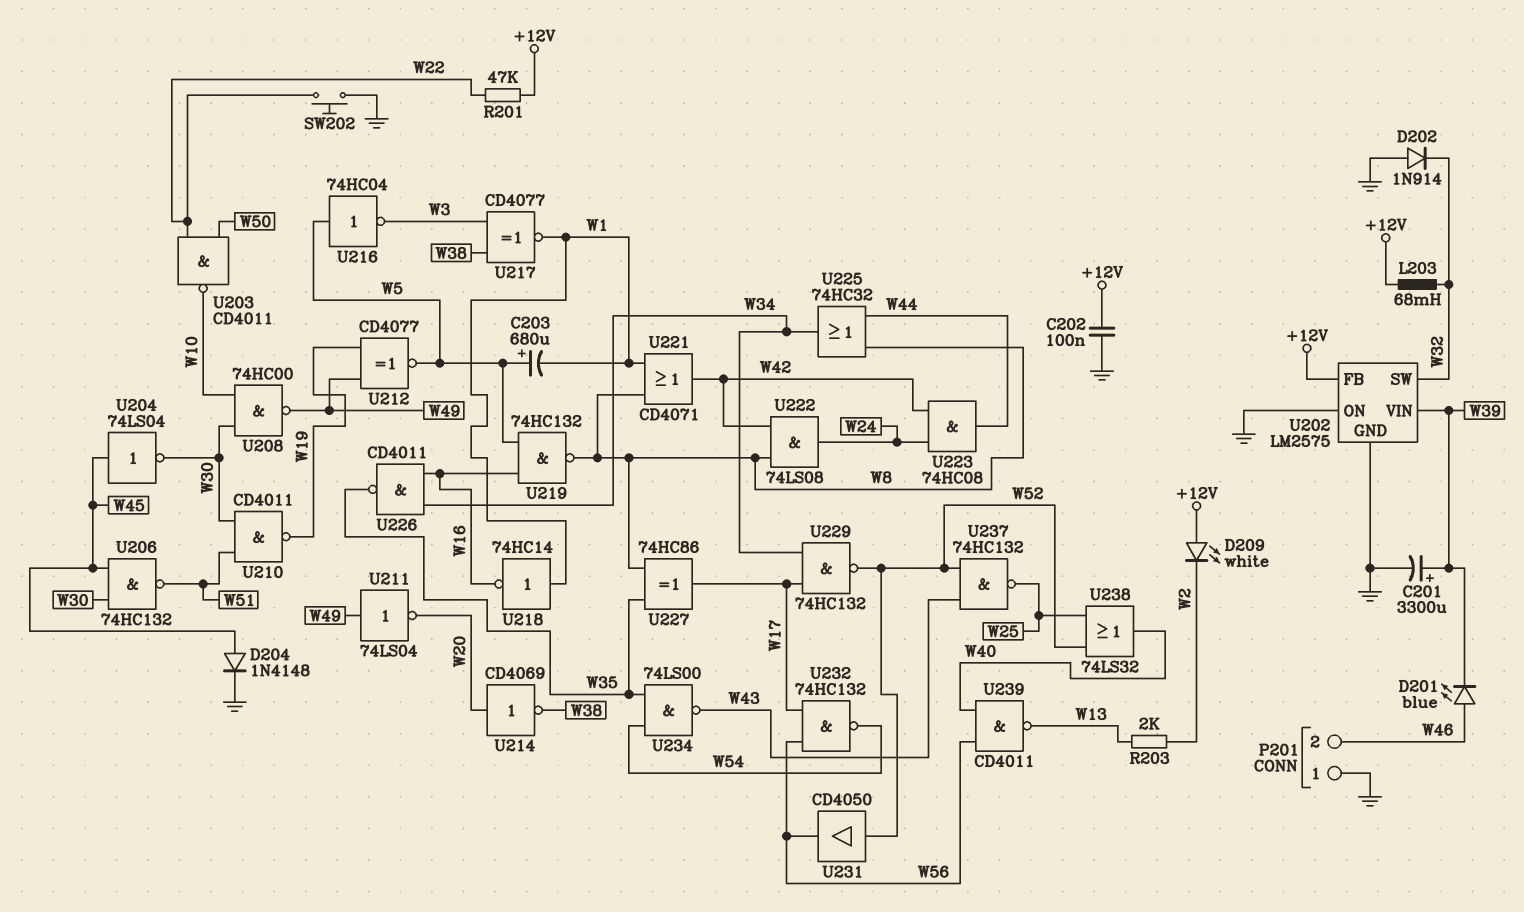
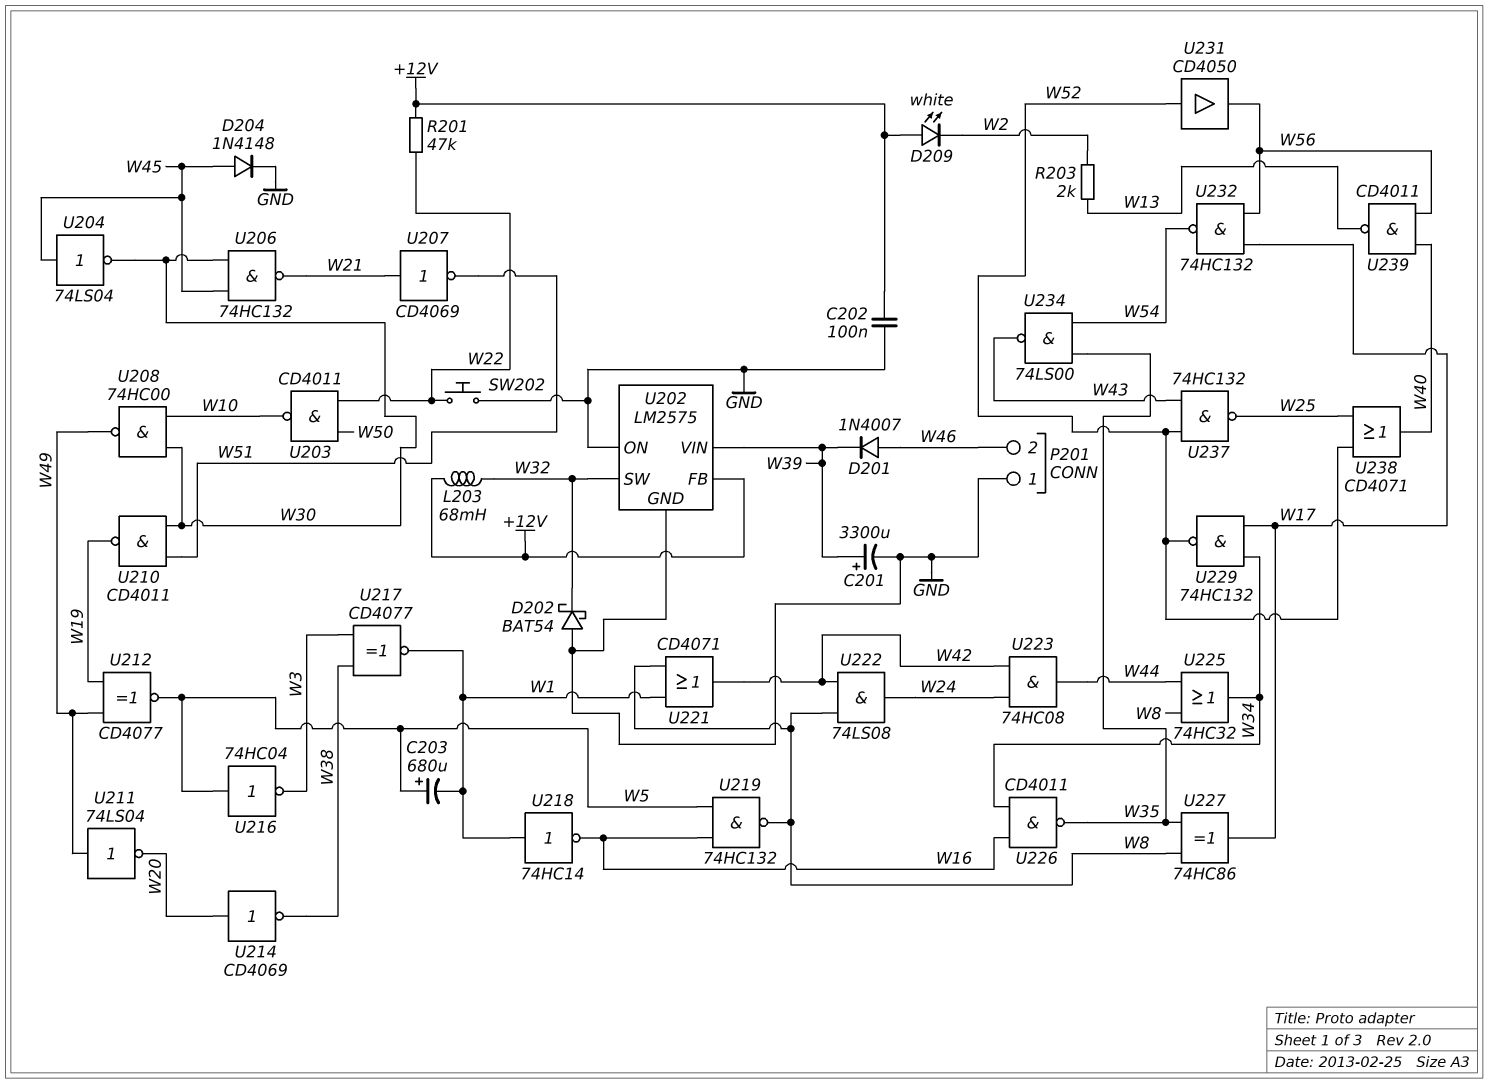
D201: LED blue (A W46, K W39) -> diode 1N4007 (A W46, K W39)
D202: diode 1N914 (A GND, K W32) -> schottky BAT54 (A GND, K W32)
U206: NAND 74HC132 (in W30, in W45, out W51) -> NAND 74HC132 (in W30, in W45, out W21)
U207: none -> NOT CD4069 (in W21, out W51)
U238: OR 74LS32 (in W25, in W52, out W40) -> OR CD4071 (in W25, in W52, out W40)

